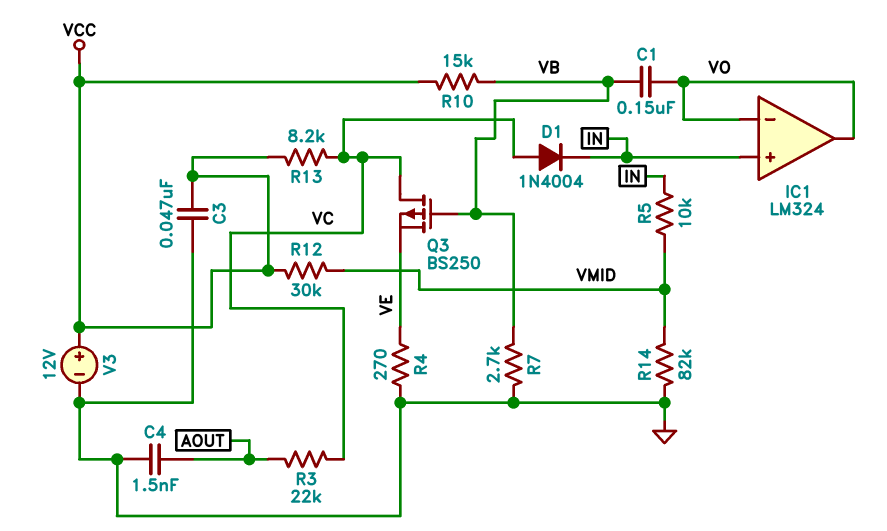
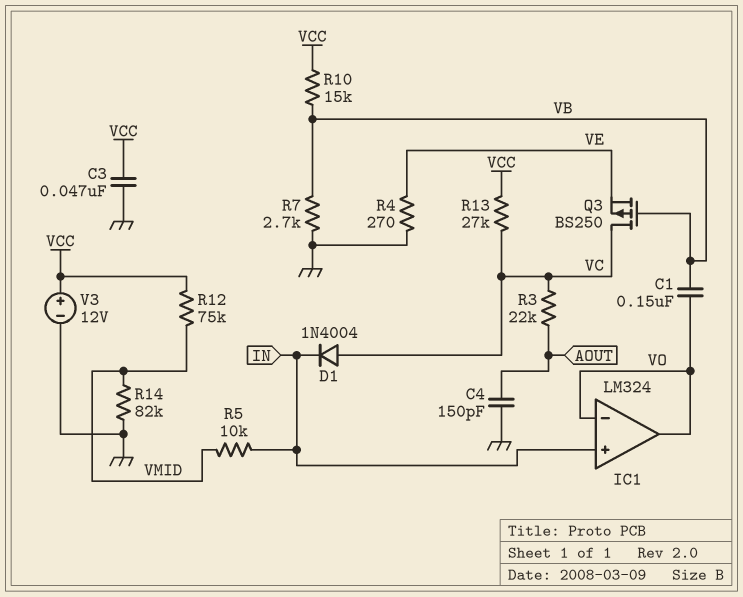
C4: 1.5nF (AOUT, GND) -> 150pF (AOUT, GND)
R12: 30k (VCC, VMID) -> 75k (VCC, VMID)
R13: 8.2k (VC, VCC) -> 27k (VC, VCC)

